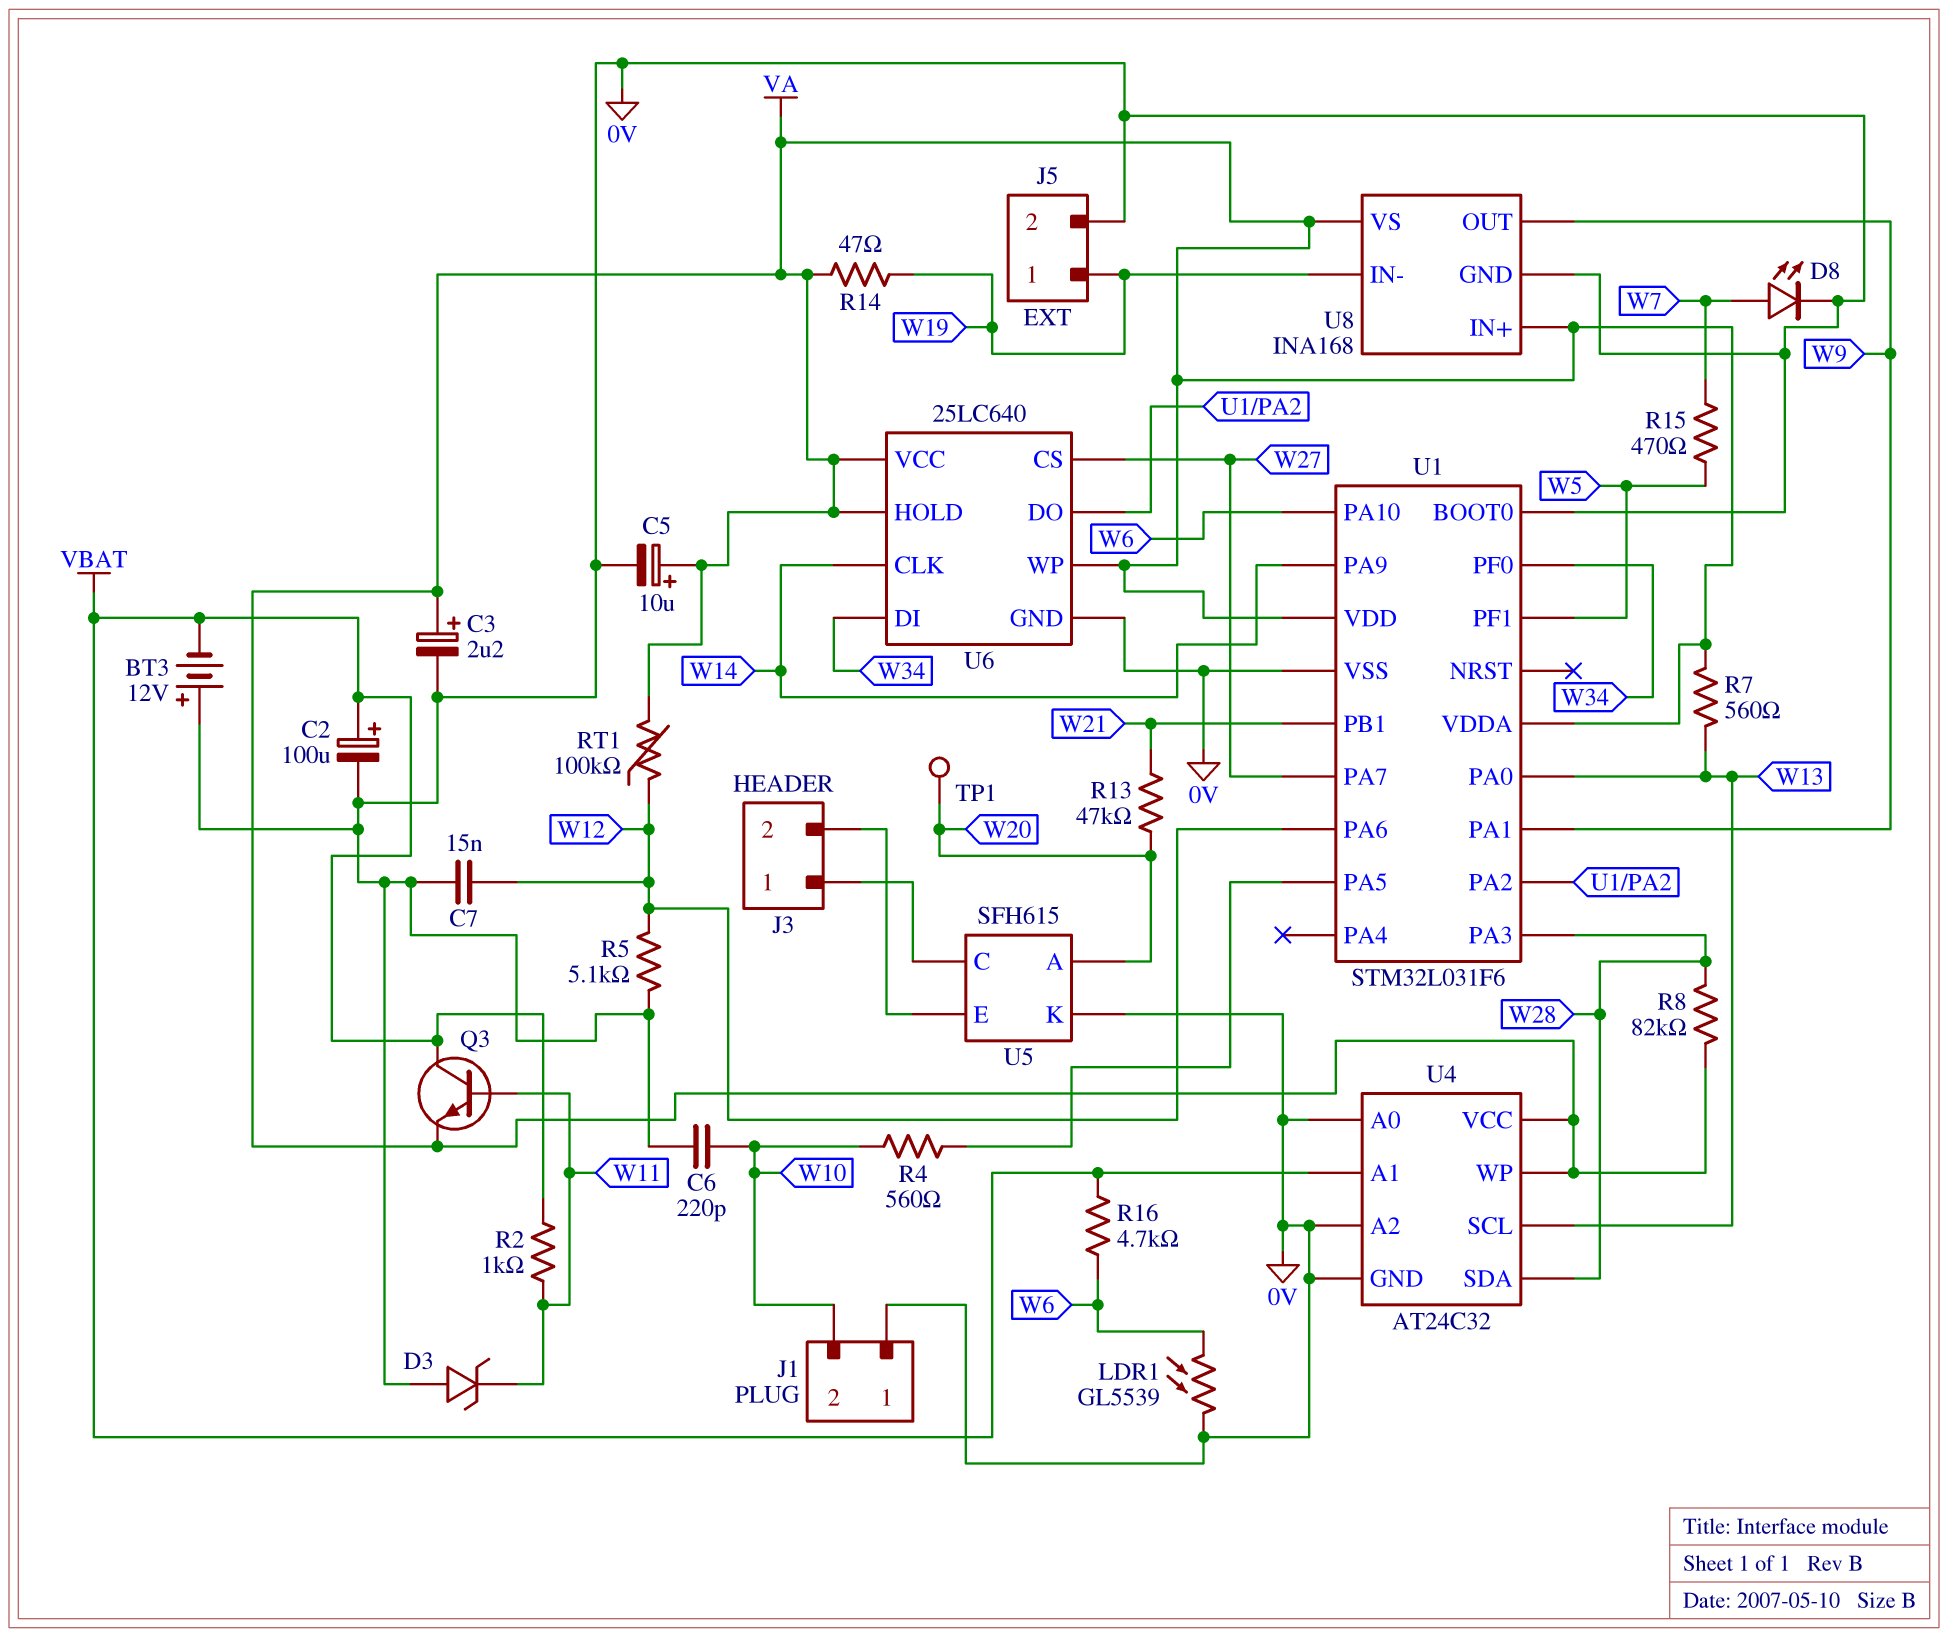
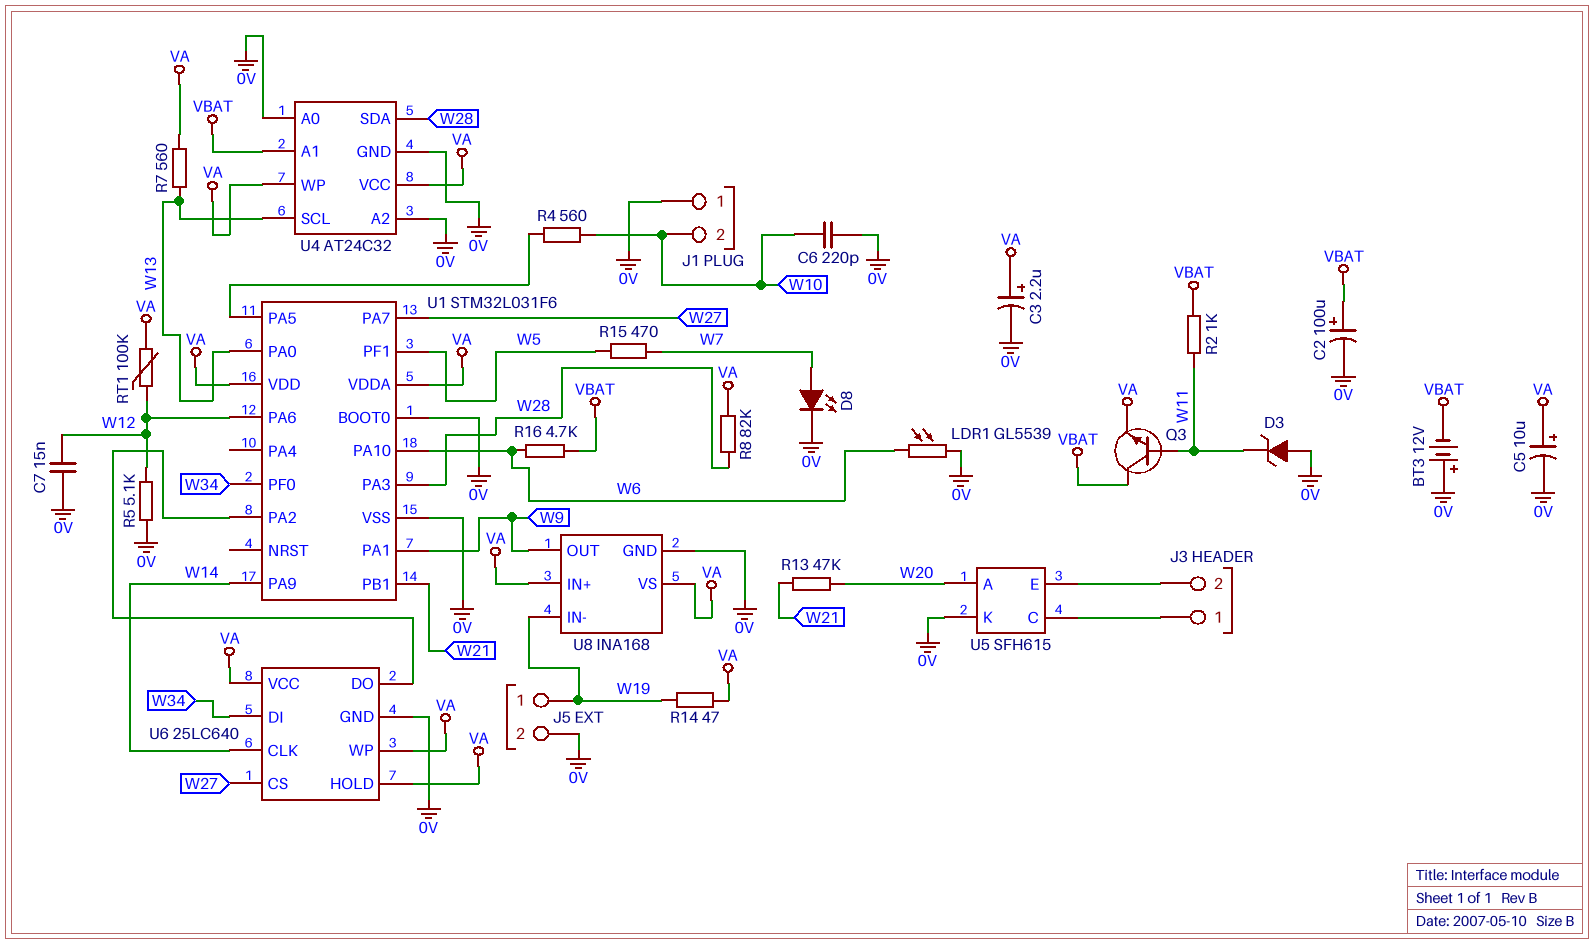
TP1: test point (W20) -> none

